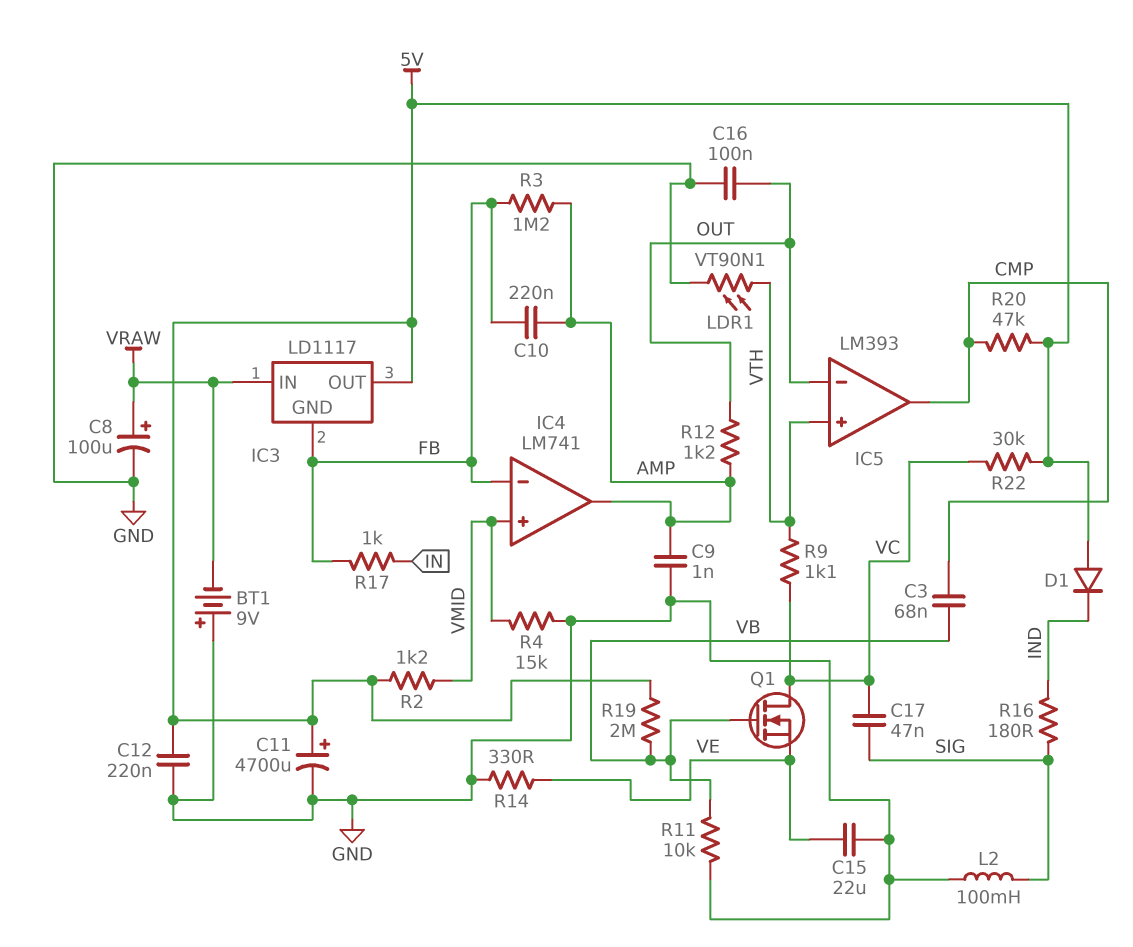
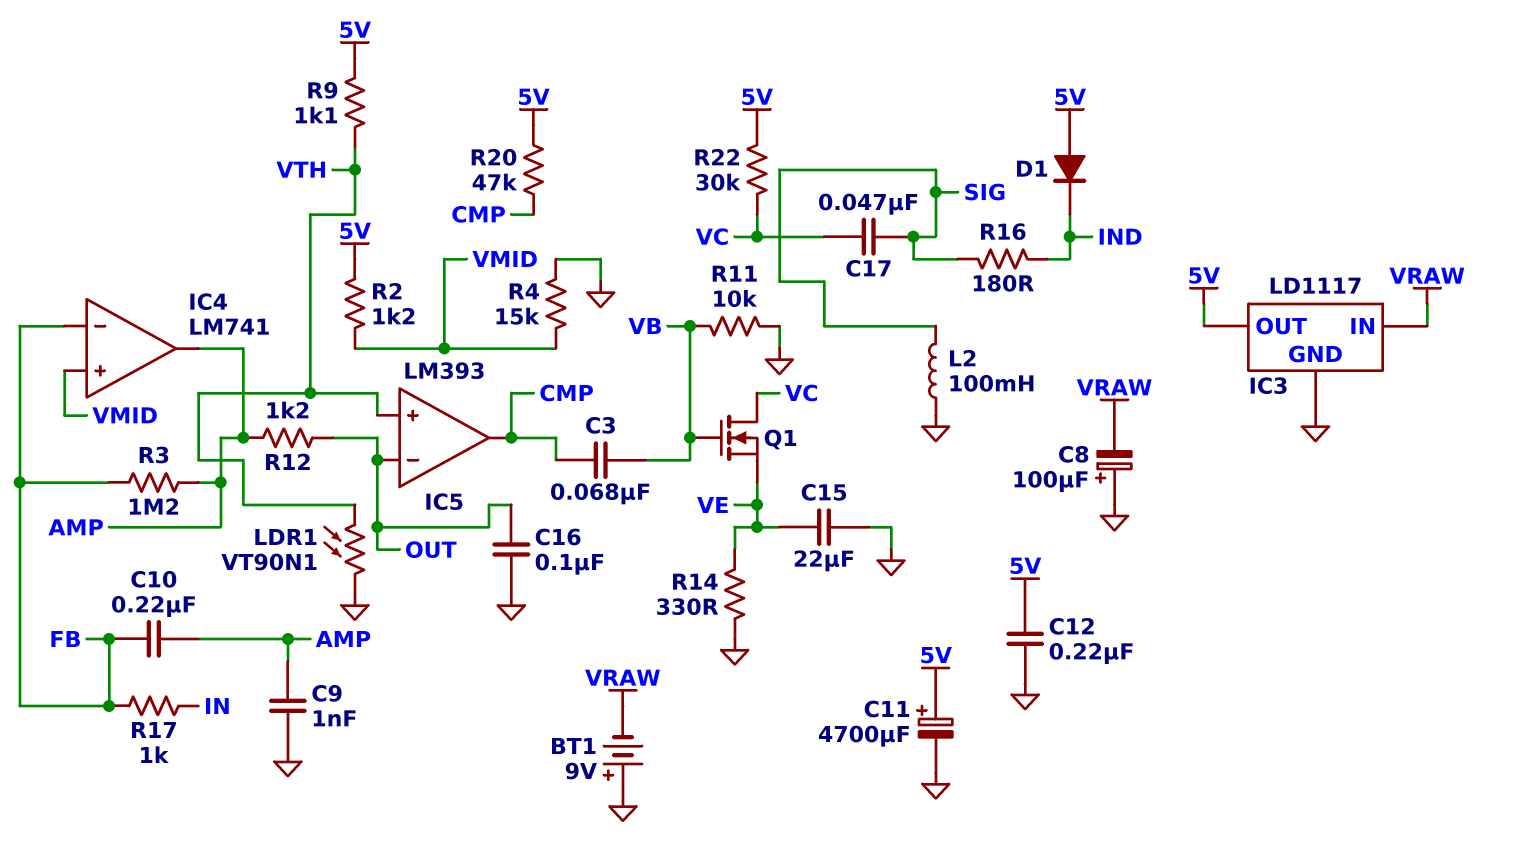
C8: 100uF (plus VRAW, minus GND) -> 100uF (plus GND, minus VRAW)
IC3 pin GND: FB -> GND
R9: 1.1k (VC, VTH) -> 1.1k (5V, VTH)
R19: 2M (5V, VB) -> none

